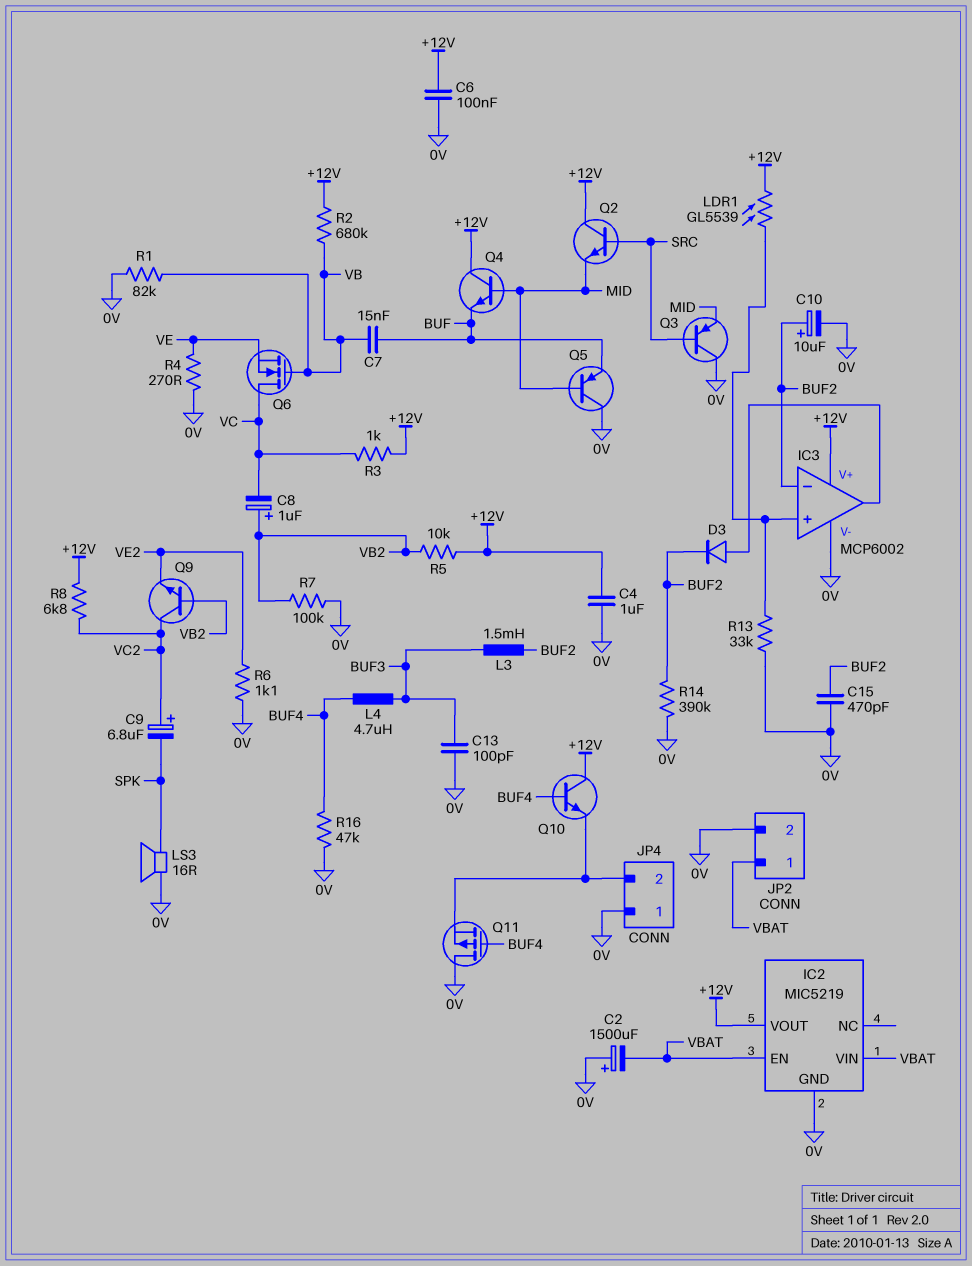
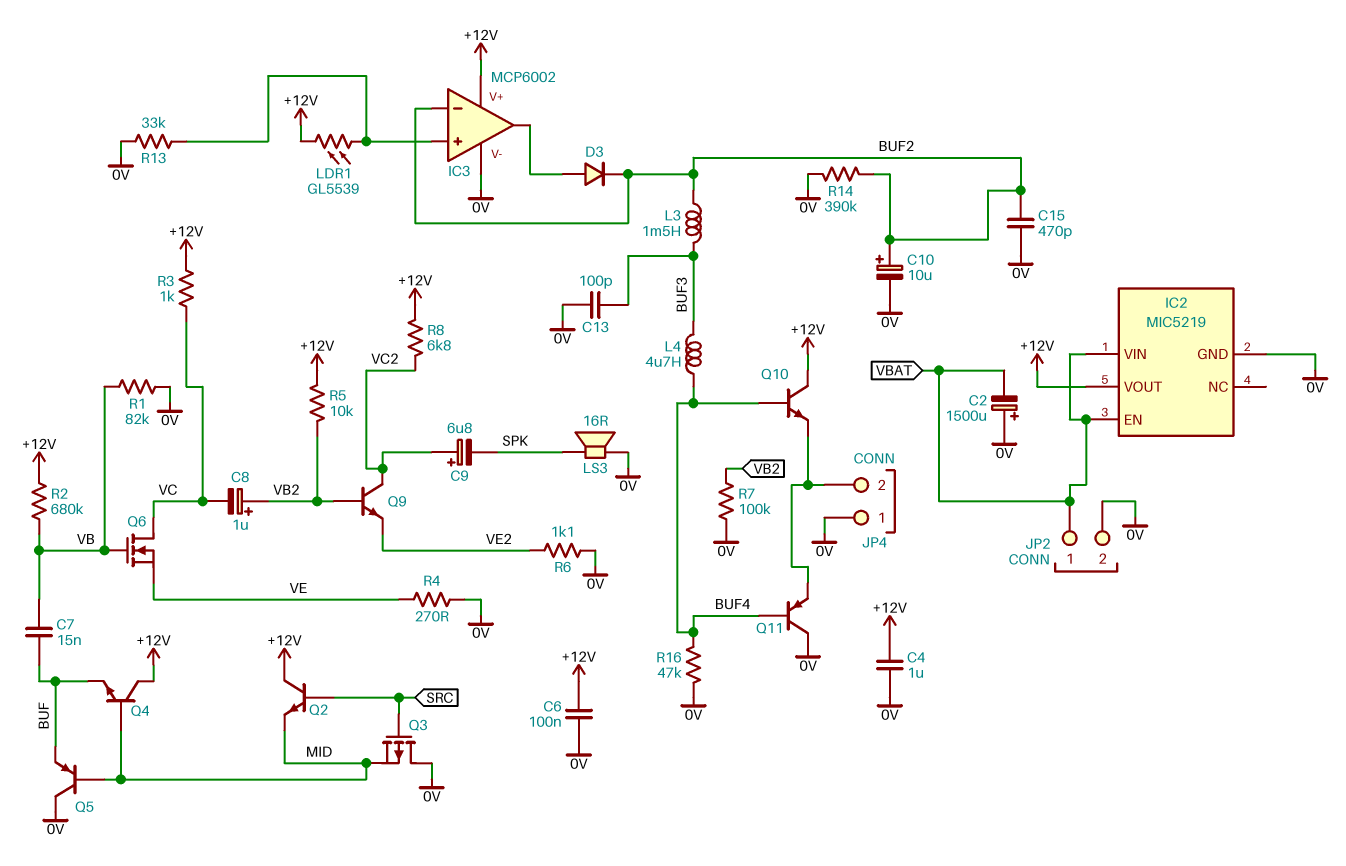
Q3: PNP (B SRC, C 0V, E MID) -> PMOS (G SRC, D 0V, S MID)
Q11: PMOS (G BUF4, D 0V, S JP4/2) -> PNP (B BUF4, C 0V, E JP4/2)

